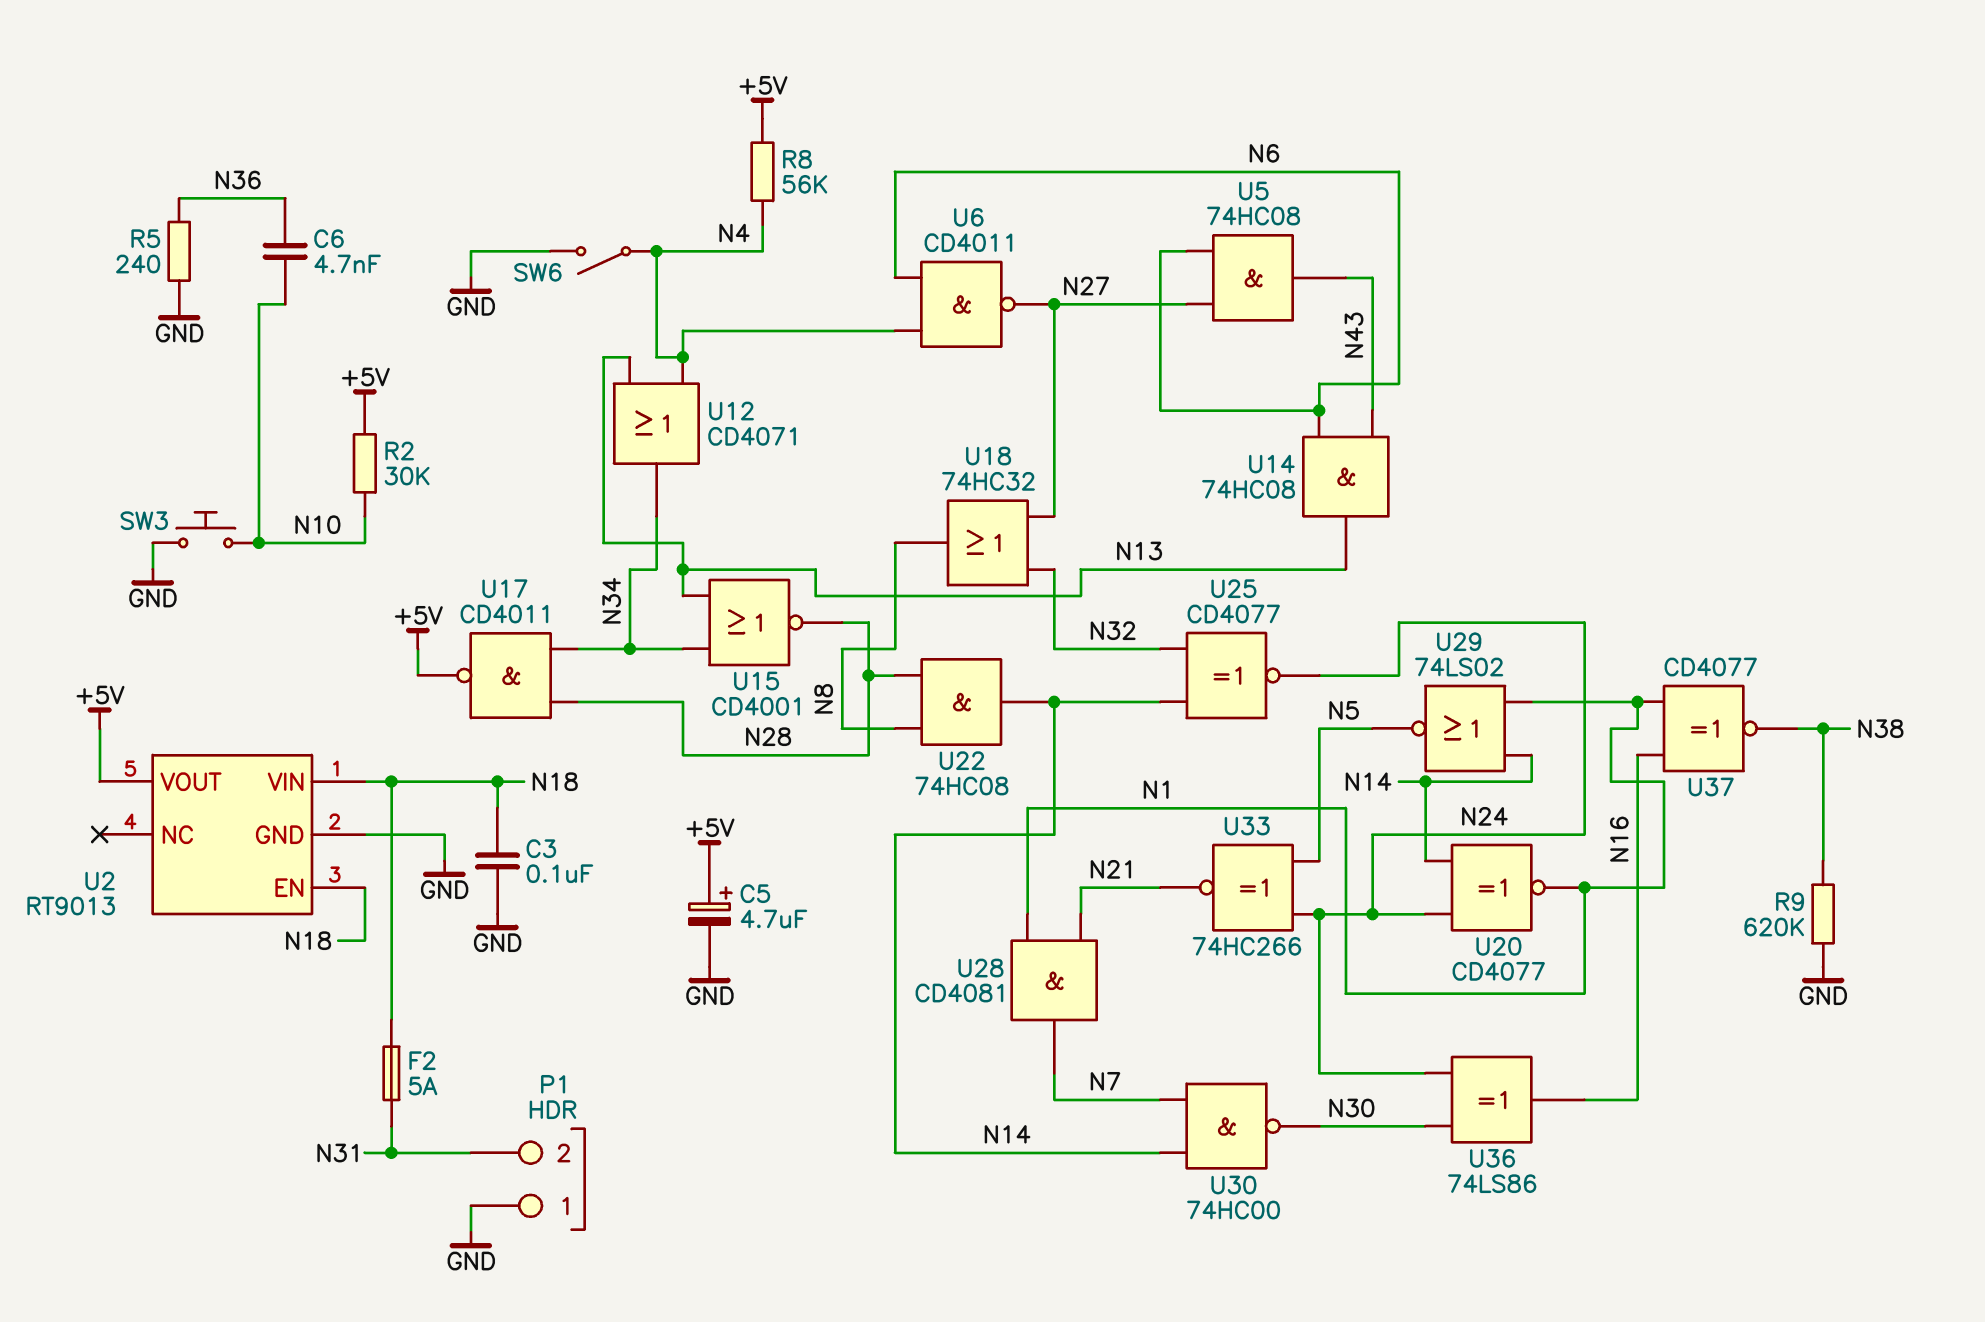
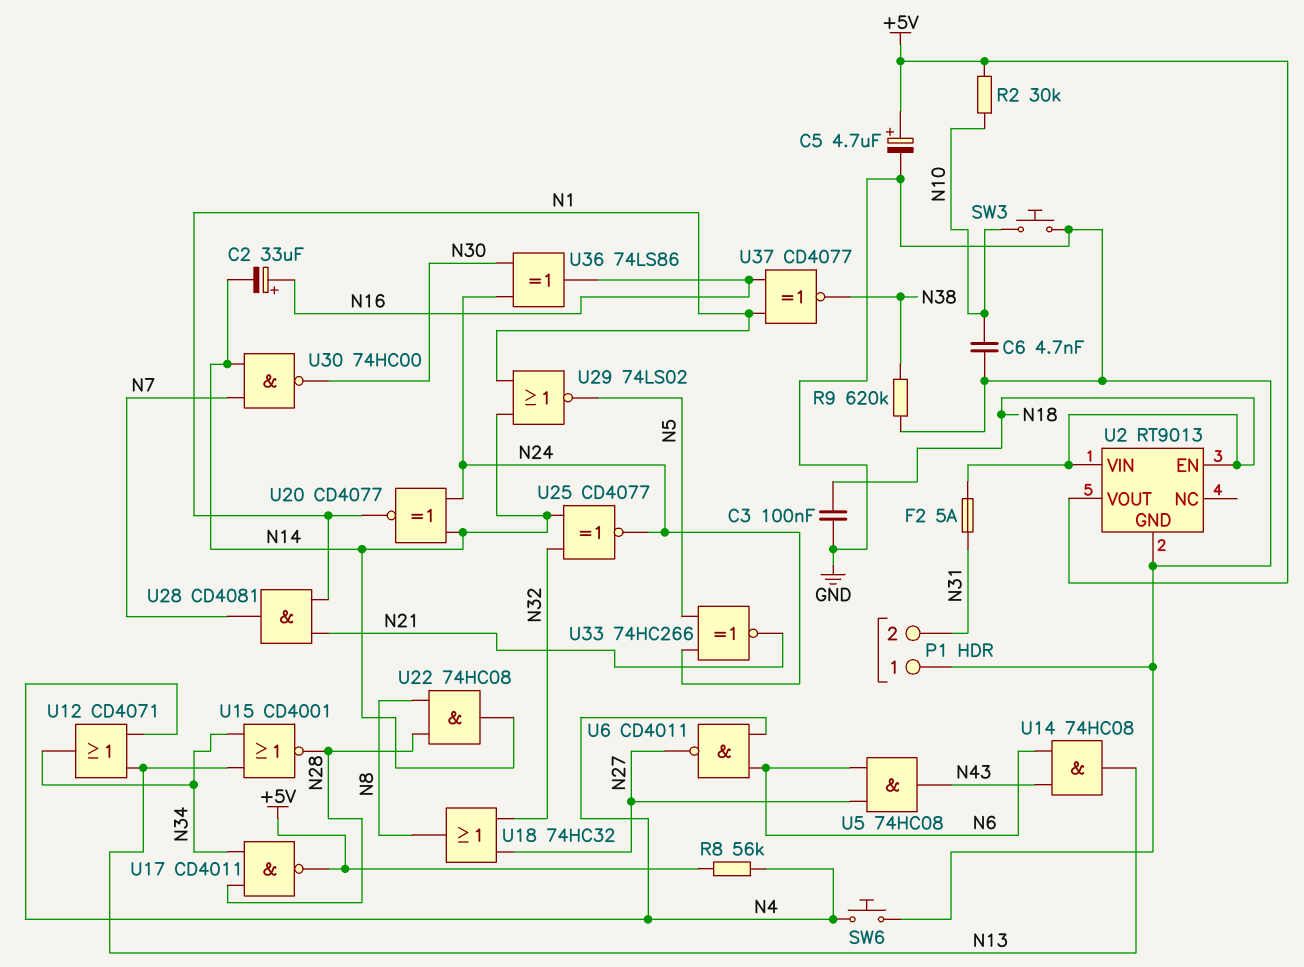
C2: none -> 33uF (plus N16, minus N14)
C6: 4.7nF (N10, N36) -> 4.7nF (GND, N10)
R5: 240 (GND, N36) -> none
SW6: switch (GND, N4) -> button (GND, N4)

